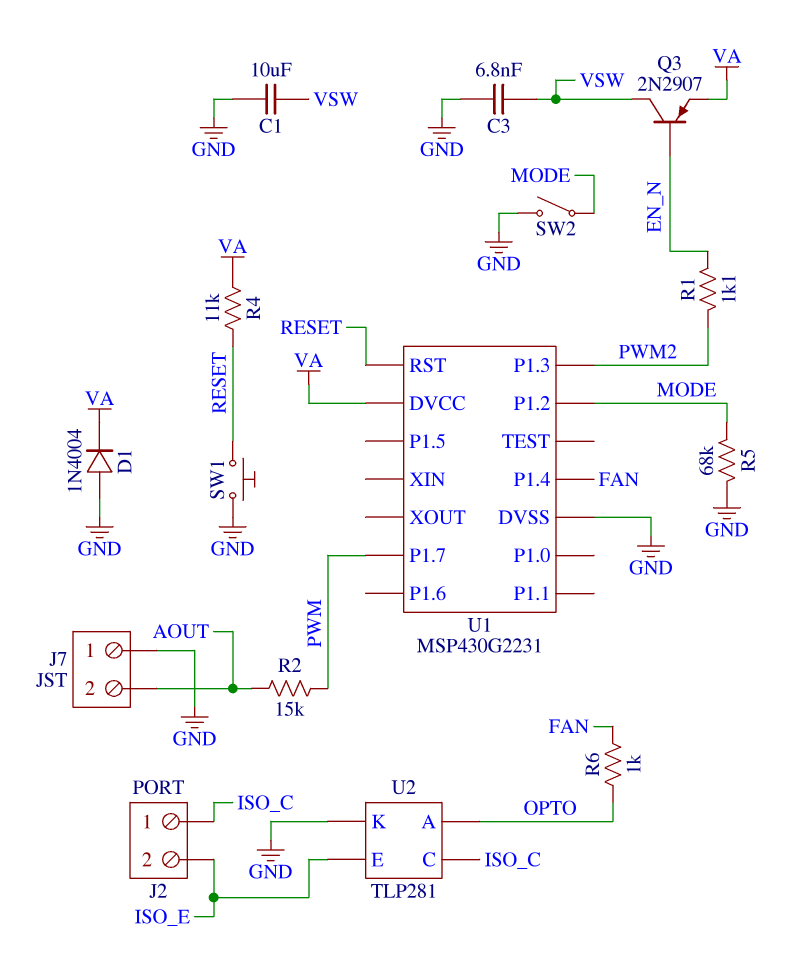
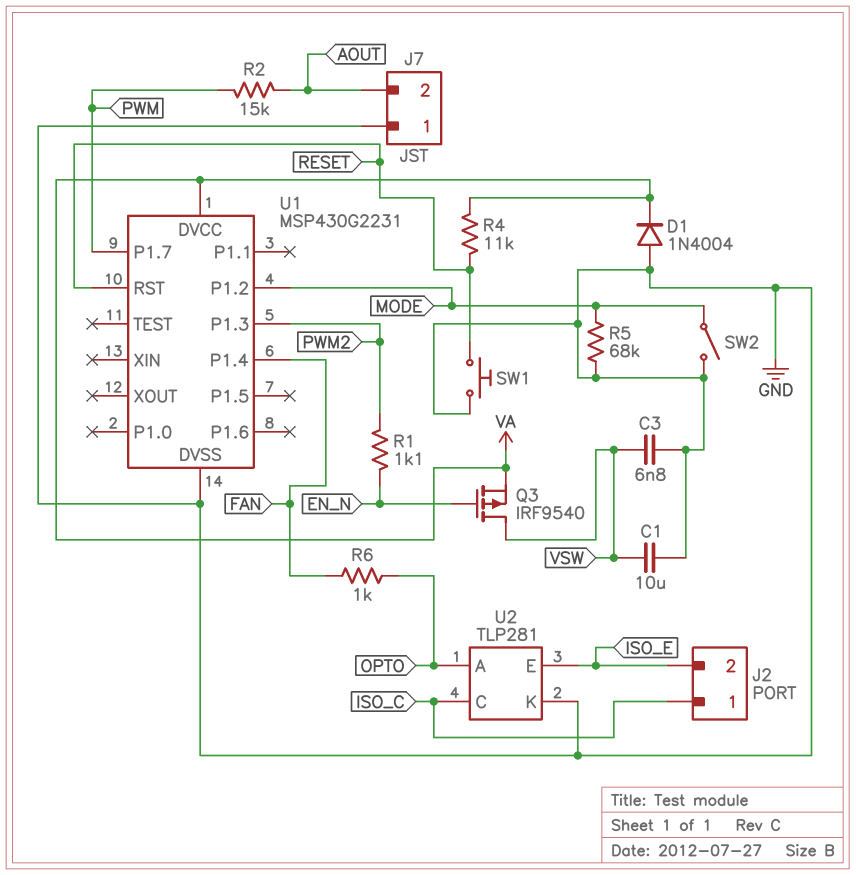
Q3: PNP 2N2907 (B EN_N, C VSW, E VA) -> PMOS IRF9540 (G EN_N, D VSW, S VA)

